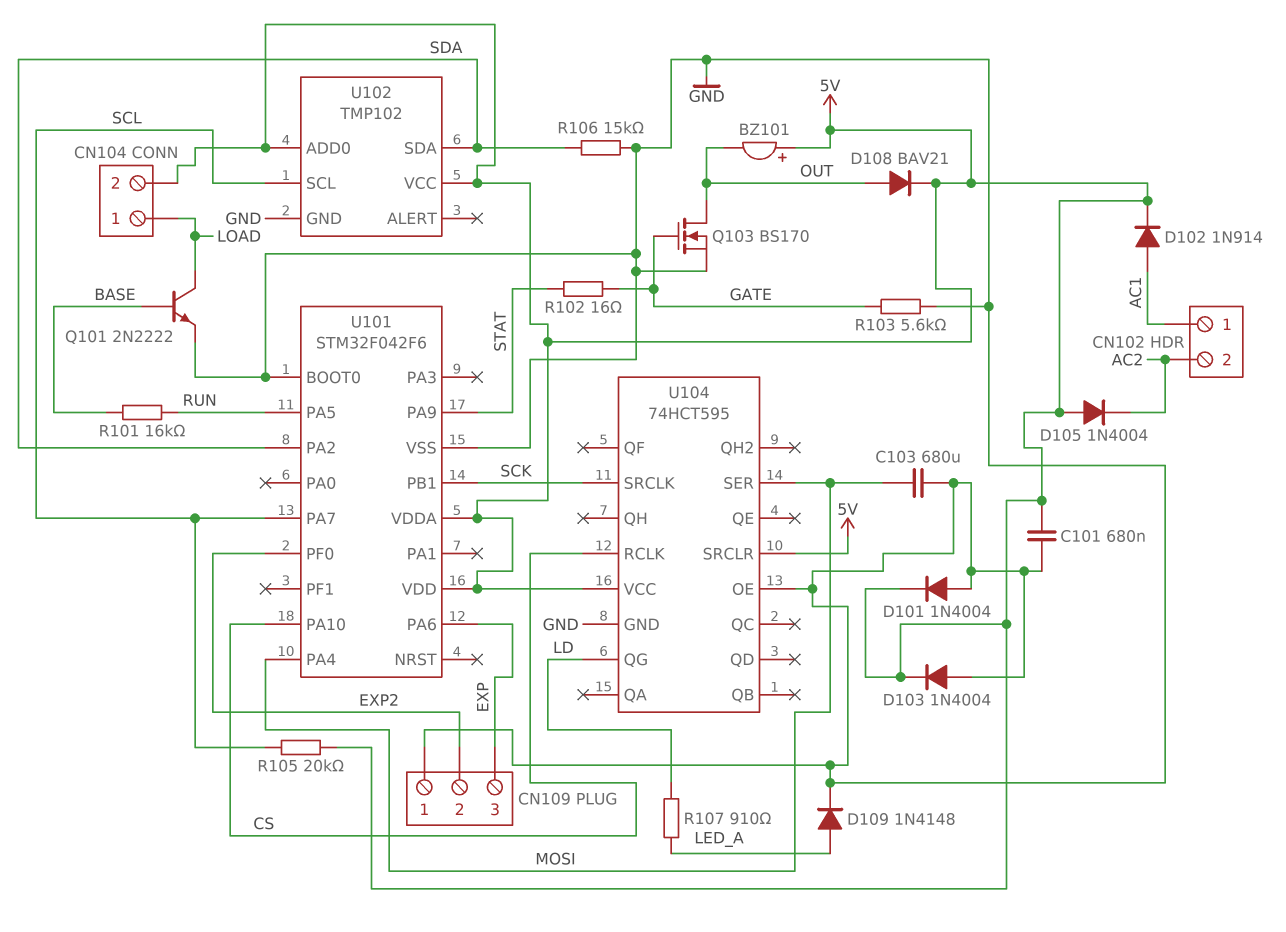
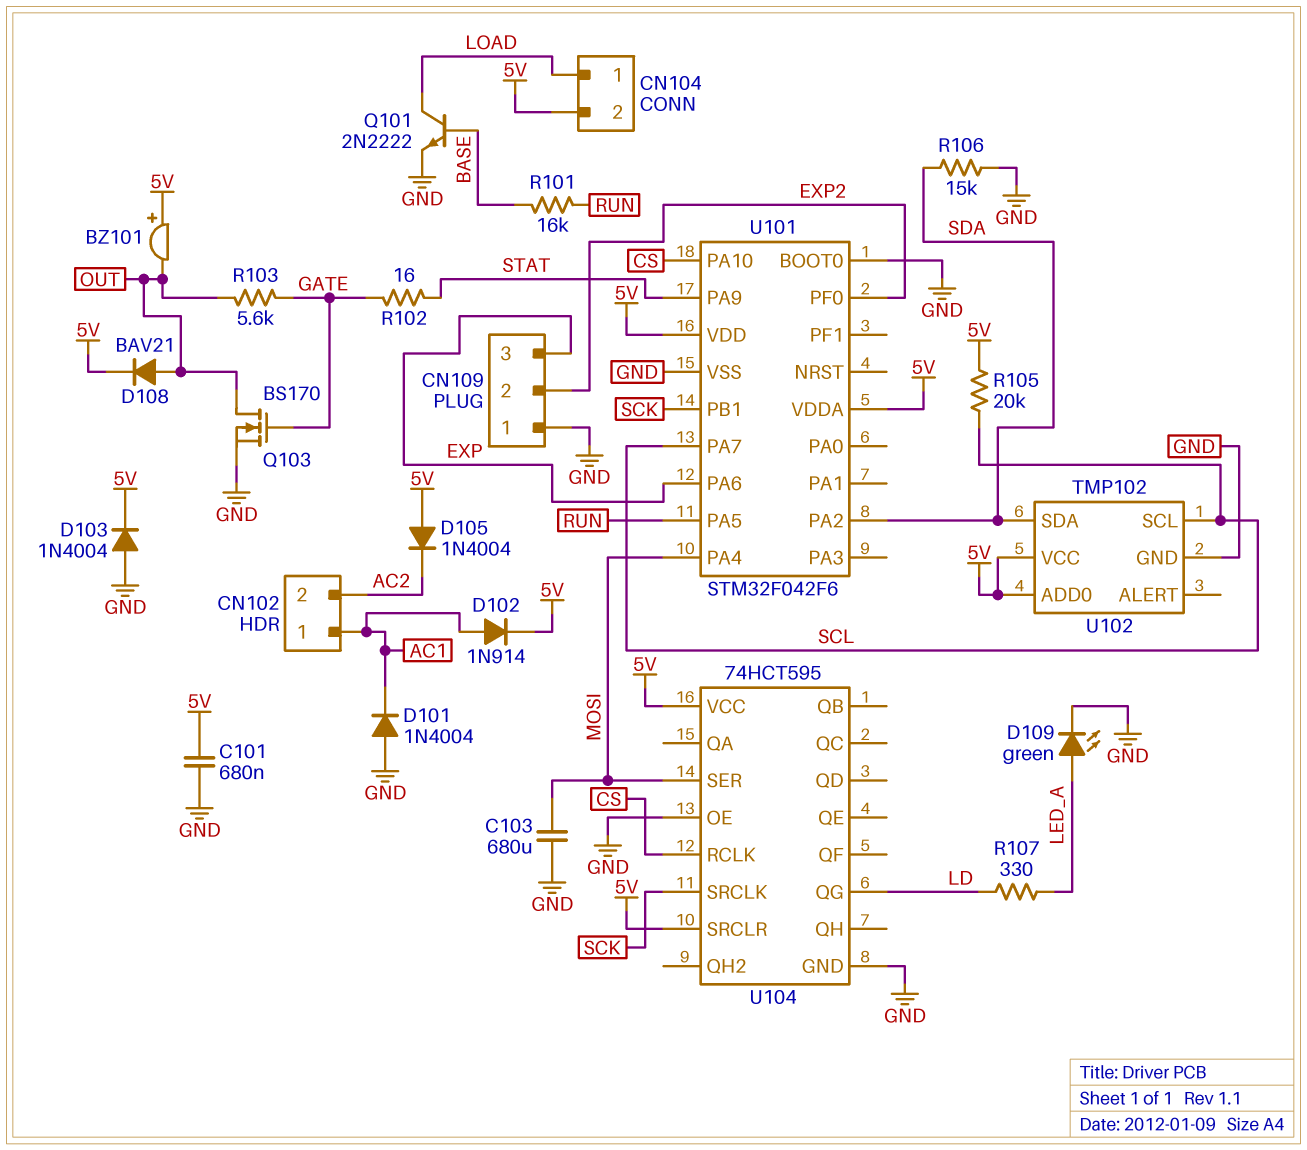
D101: diode 1N4004 (A GND, K 5V) -> diode 1N4004 (A GND, K AC1)
D109: diode 1N4148 (A LED_A, K GND) -> LED green (A LED_A, K GND)
R103: 5.6k (GATE, GND) -> 5.6k (GATE, OUT)
R107: 910 (LD, LED_A) -> 330 (LD, LED_A)

